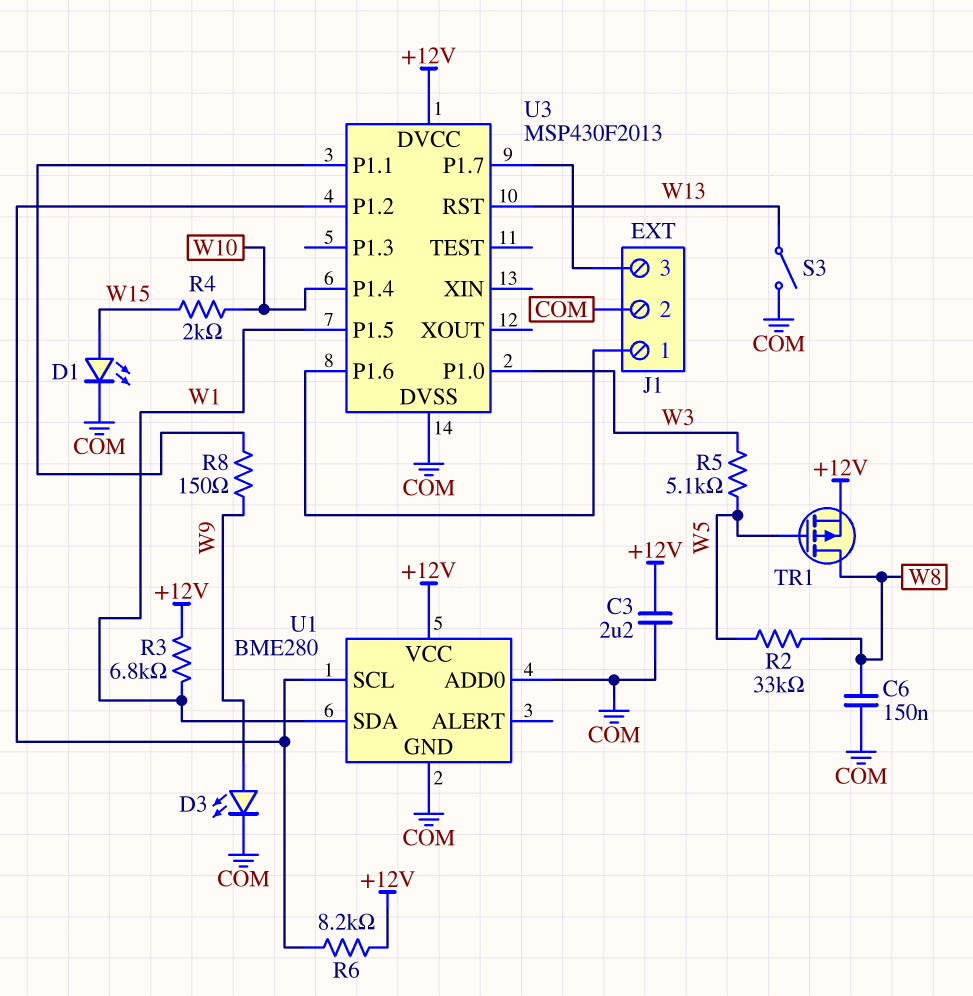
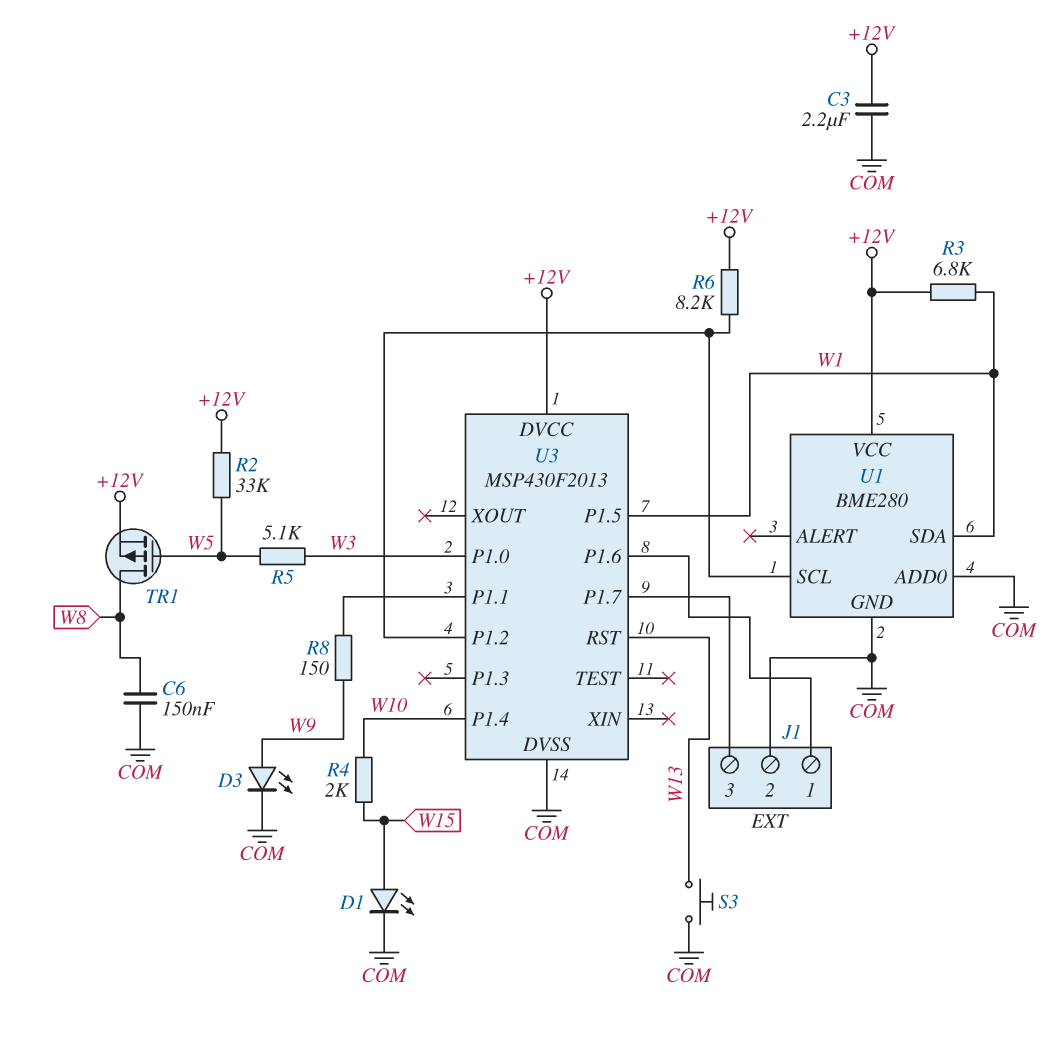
R2: 33k (W5, W8) -> 33k (+12V, W5)
S3: switch (COM, W13) -> button (COM, W13)

